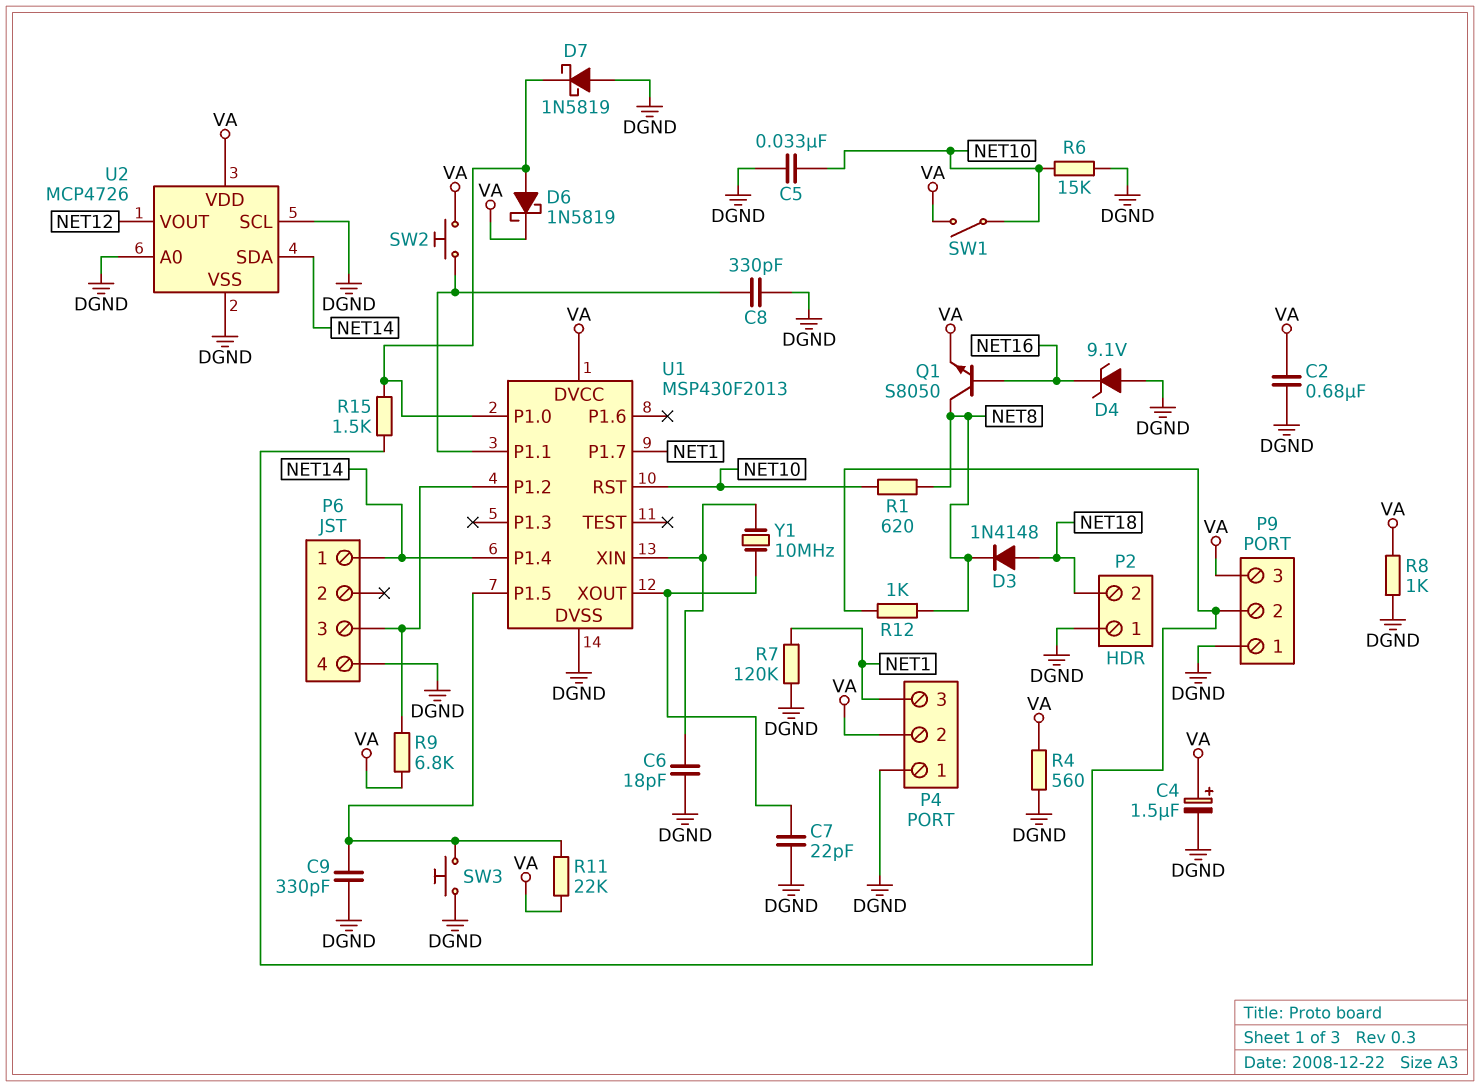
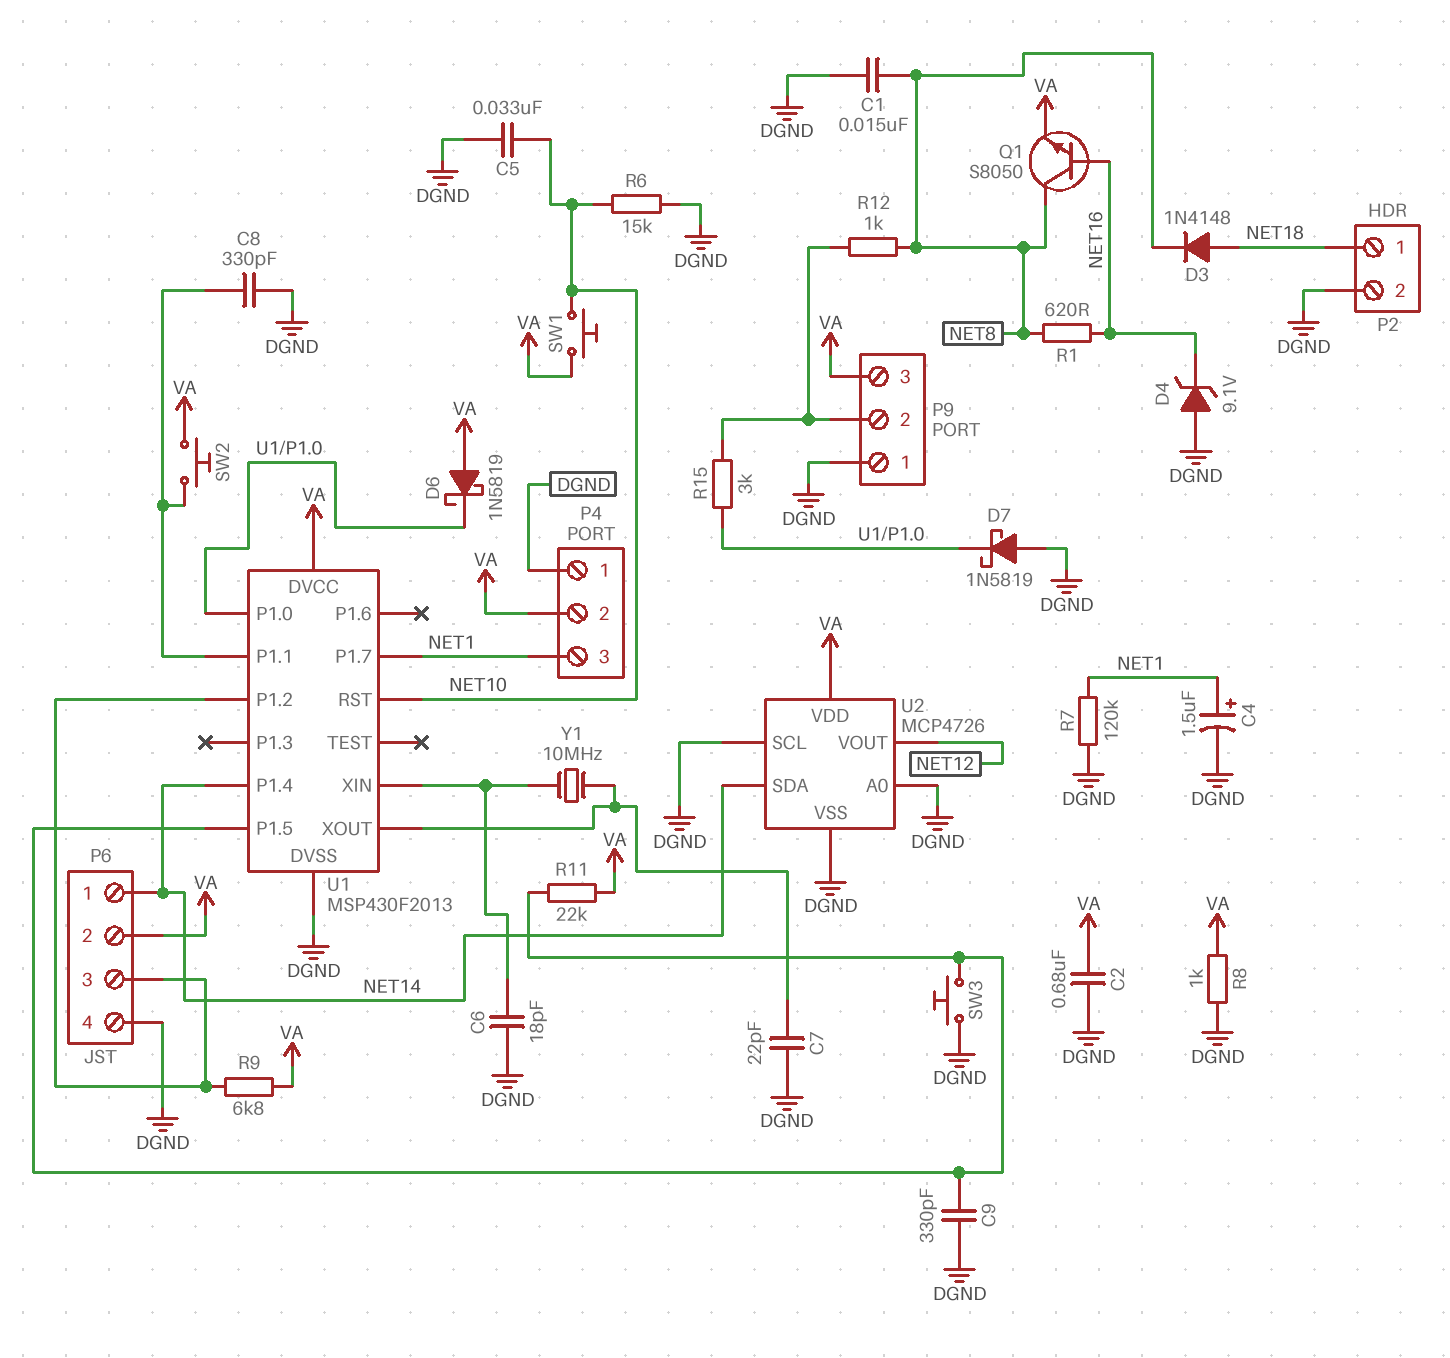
C1: none -> 15nF (DGND, NET8)
C4: 1.5uF (plus VA, minus DGND) -> 1.5uF (plus NET1, minus DGND)
D6: schottky 1N5819 (A U1/P1.0, K VA) -> schottky 1N5819 (A VA, K U1/P1.0)
P2 pin 1: DGND -> NET18
P2 pin 2: NET18 -> DGND
P6 pin 2: none -> VA
R1: 620 (NET8, NET10) -> 620 (NET8, NET16)
R4: 560 (DGND, VA) -> none
R15: 1.5k (P9/2, U1/P1.0) -> 3k (P9/2, U1/P1.0)
SW1: switch (NET10, VA) -> button (NET10, VA)

